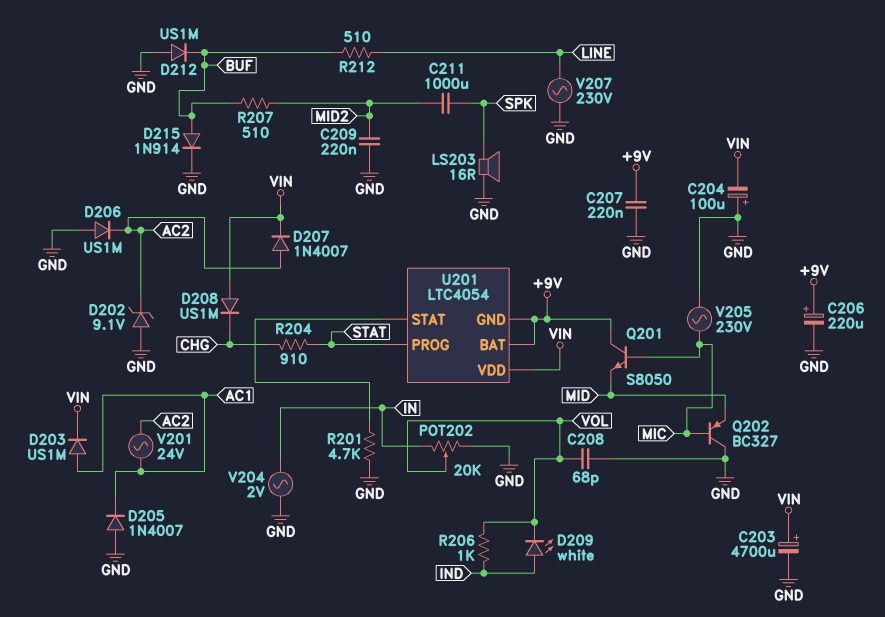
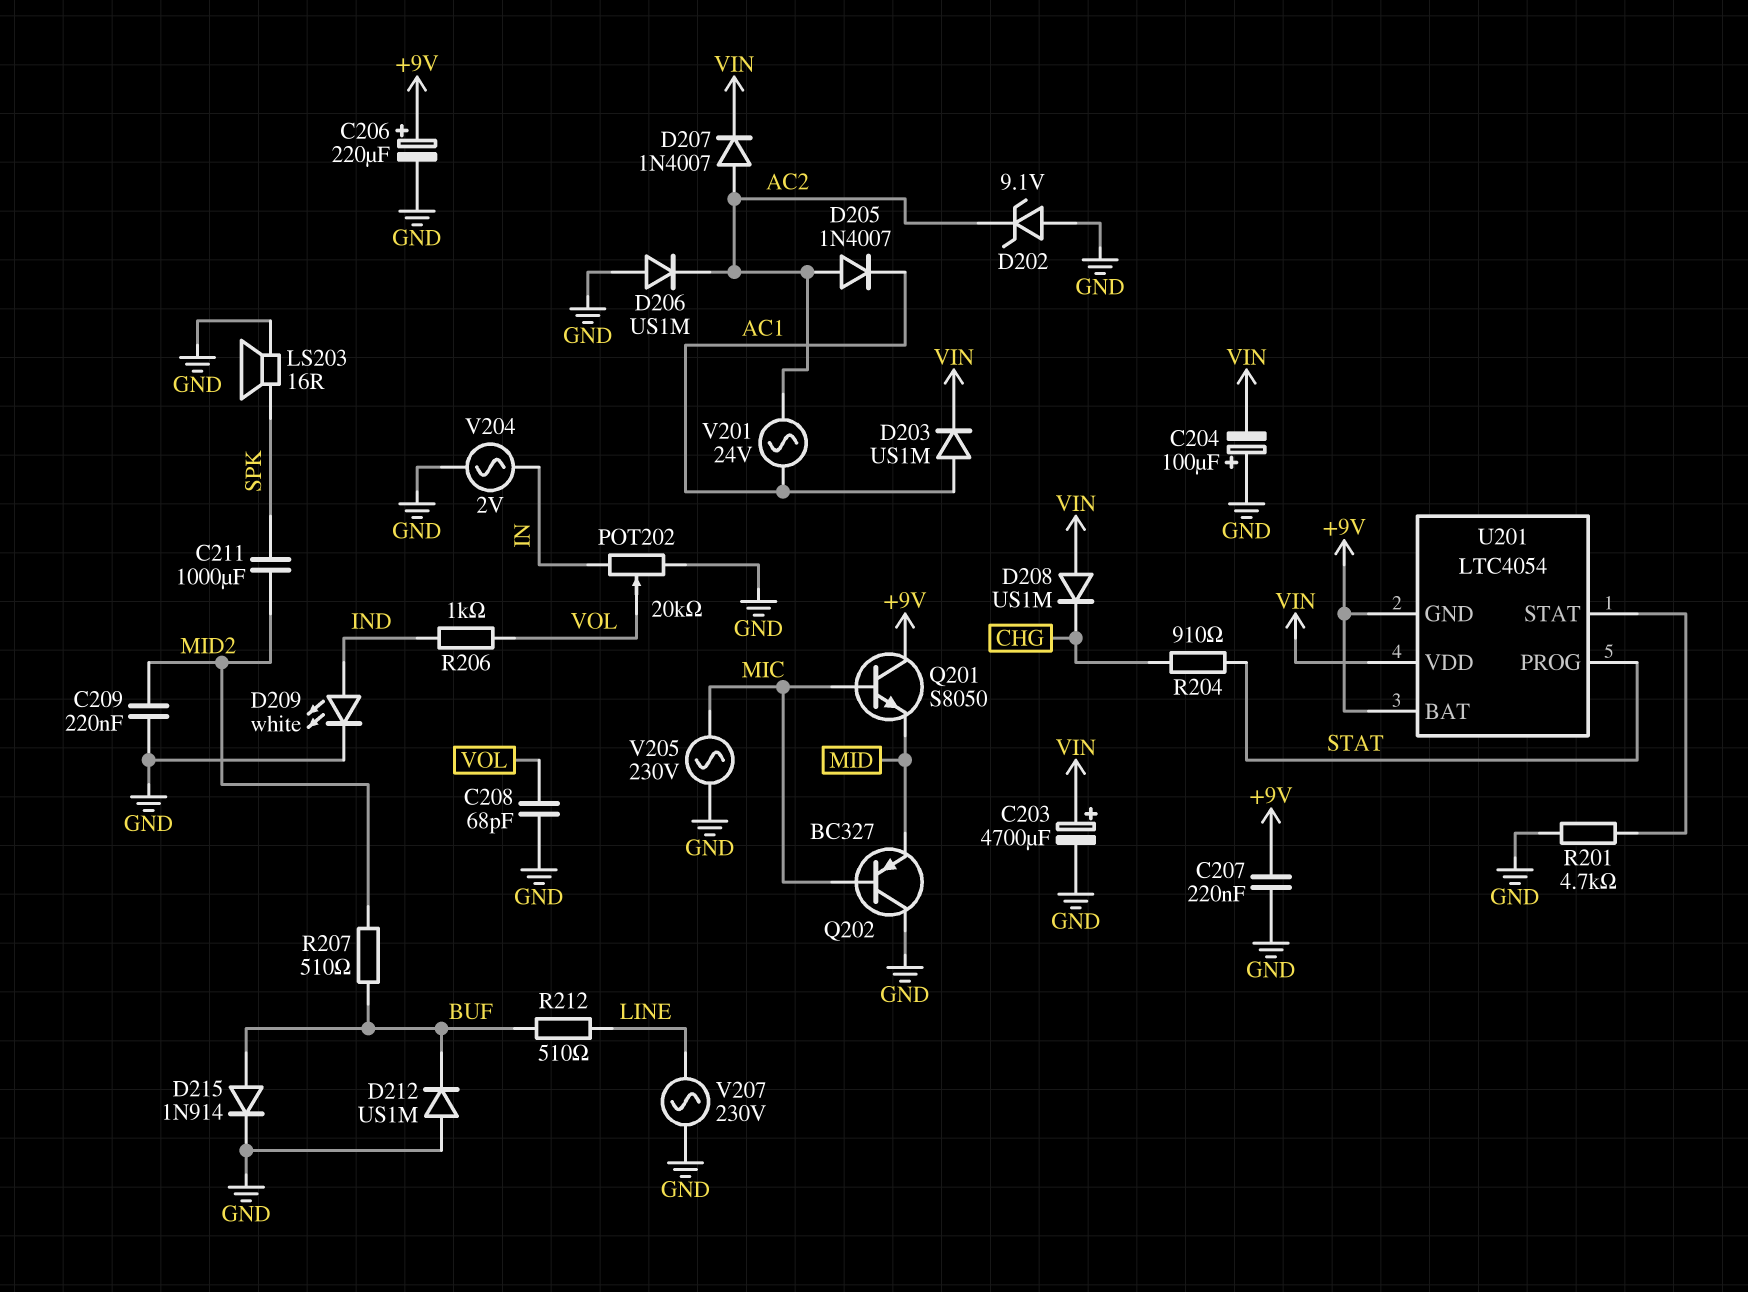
D205: diode 1N4007 (A GND, K AC1) -> diode 1N4007 (A AC2, K AC1)
D209: LED white (A IND, K VOL) -> LED white (A IND, K GND)

